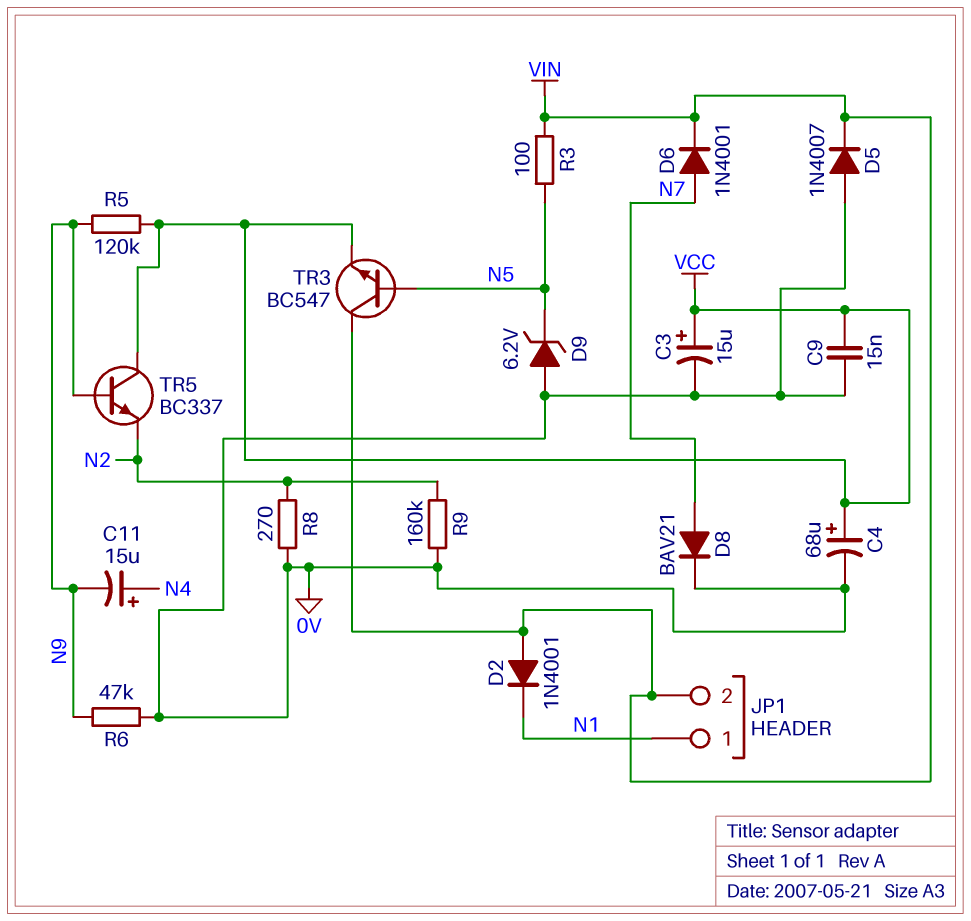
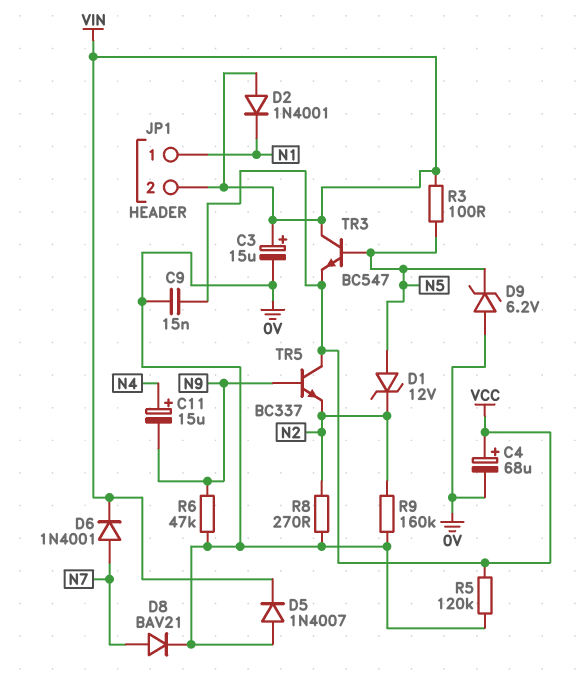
C3: 15uF (plus VCC, minus 0V) -> 15uF (plus VIN, minus 0V)
D1: none -> zener 12V (A N5, K N2)
R5: 120k (N9, VCC) -> 120k (0V, VCC)

